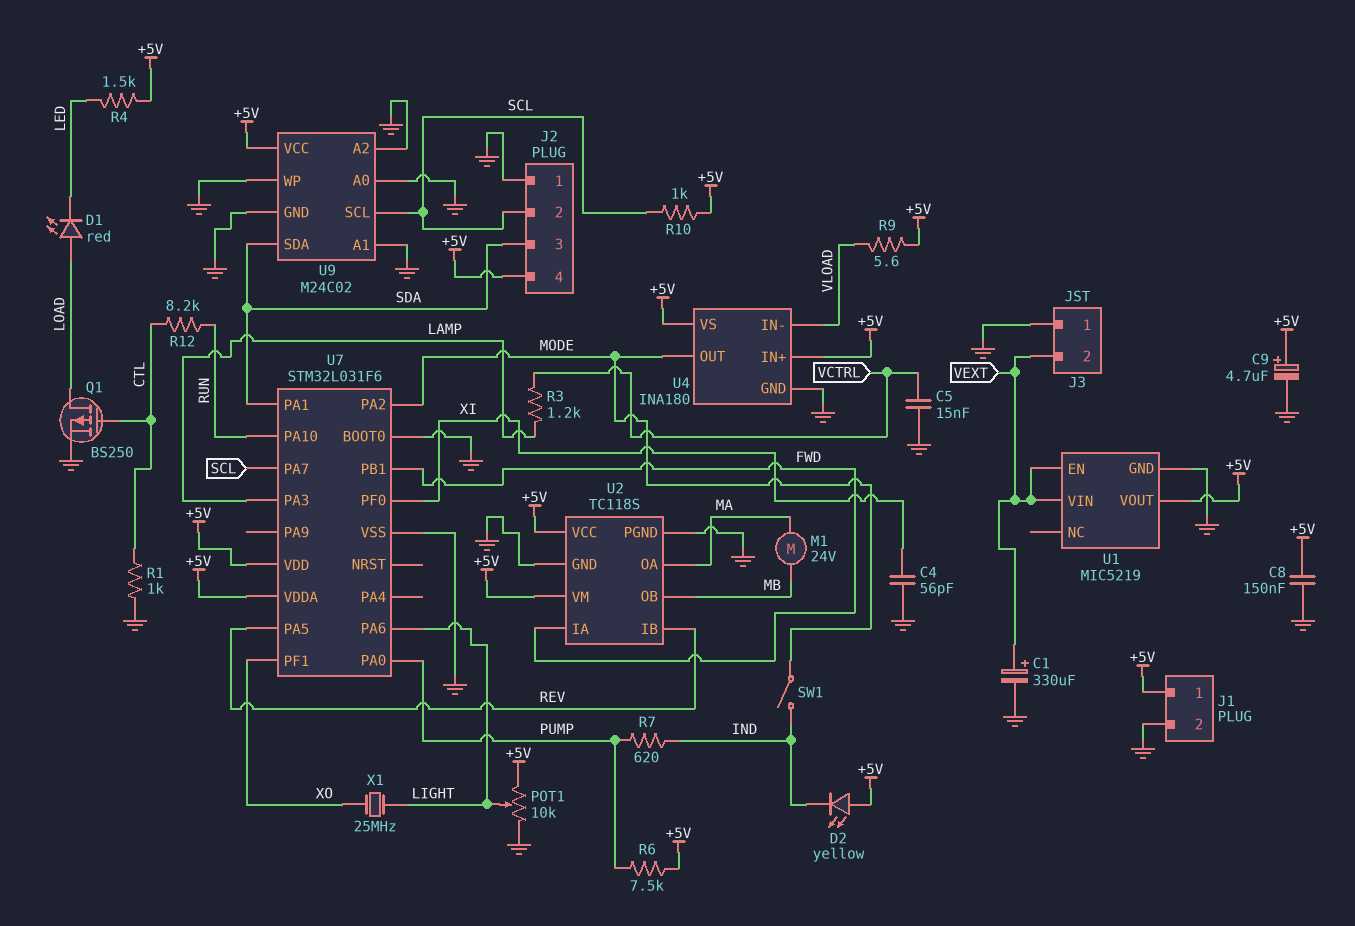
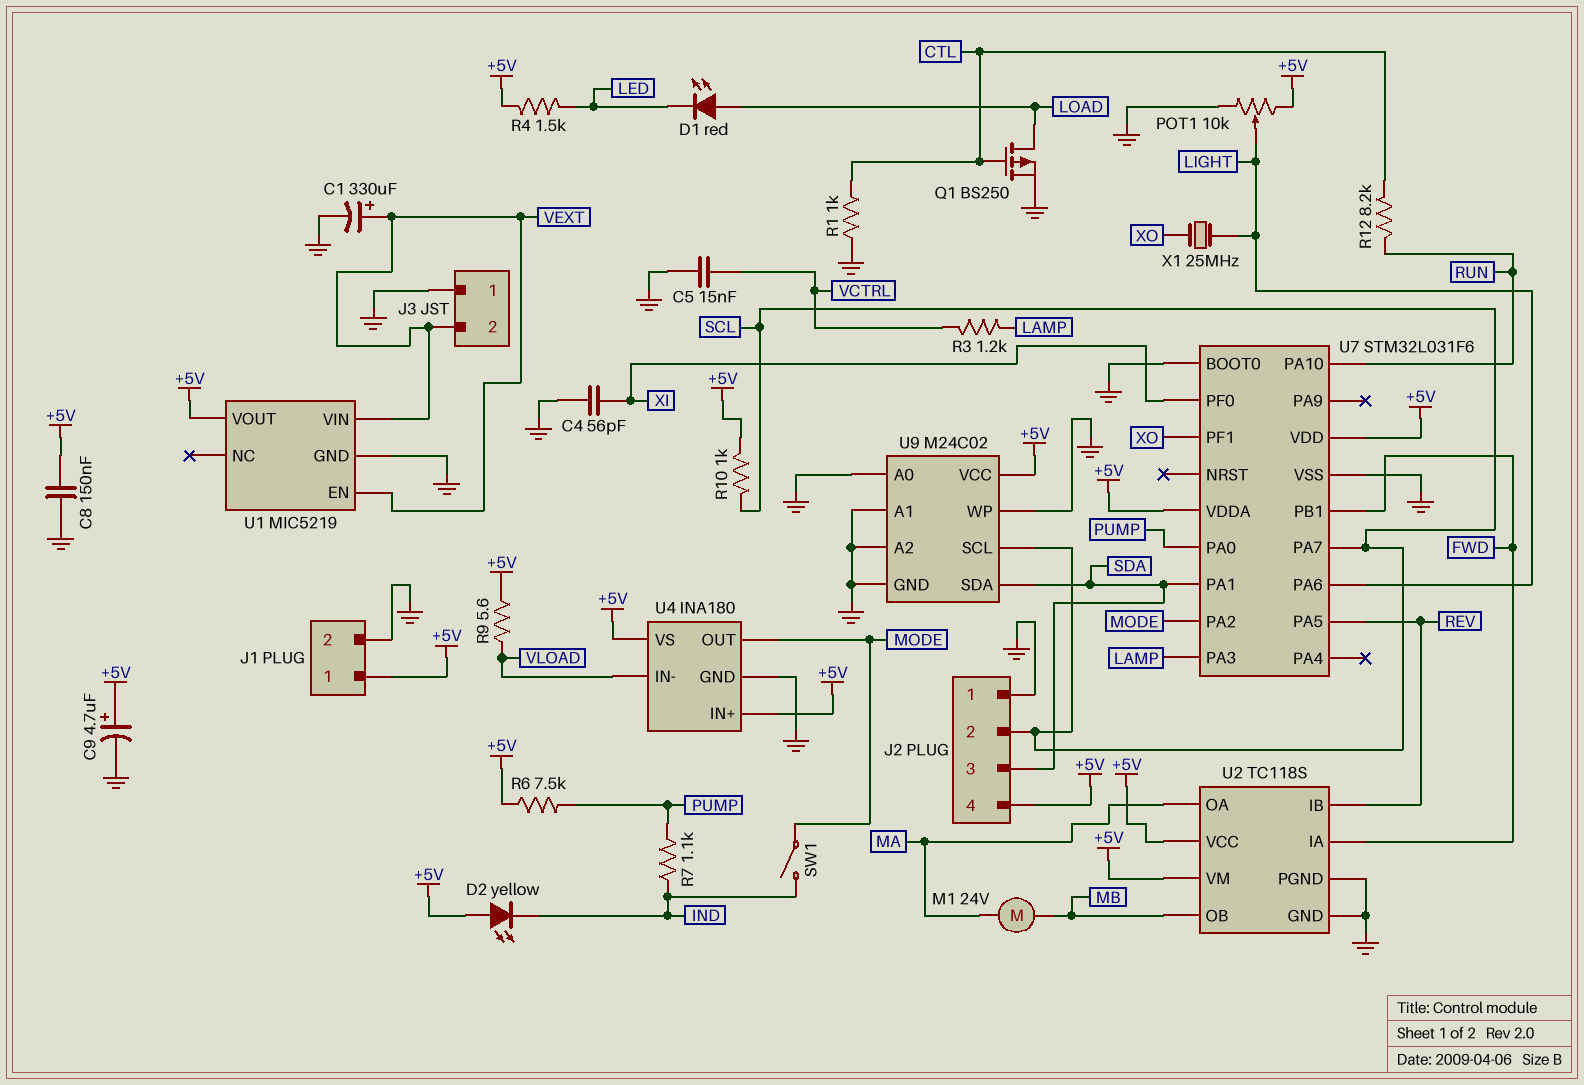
R7: 620 (IND, PUMP) -> 1.1k (IND, PUMP)

